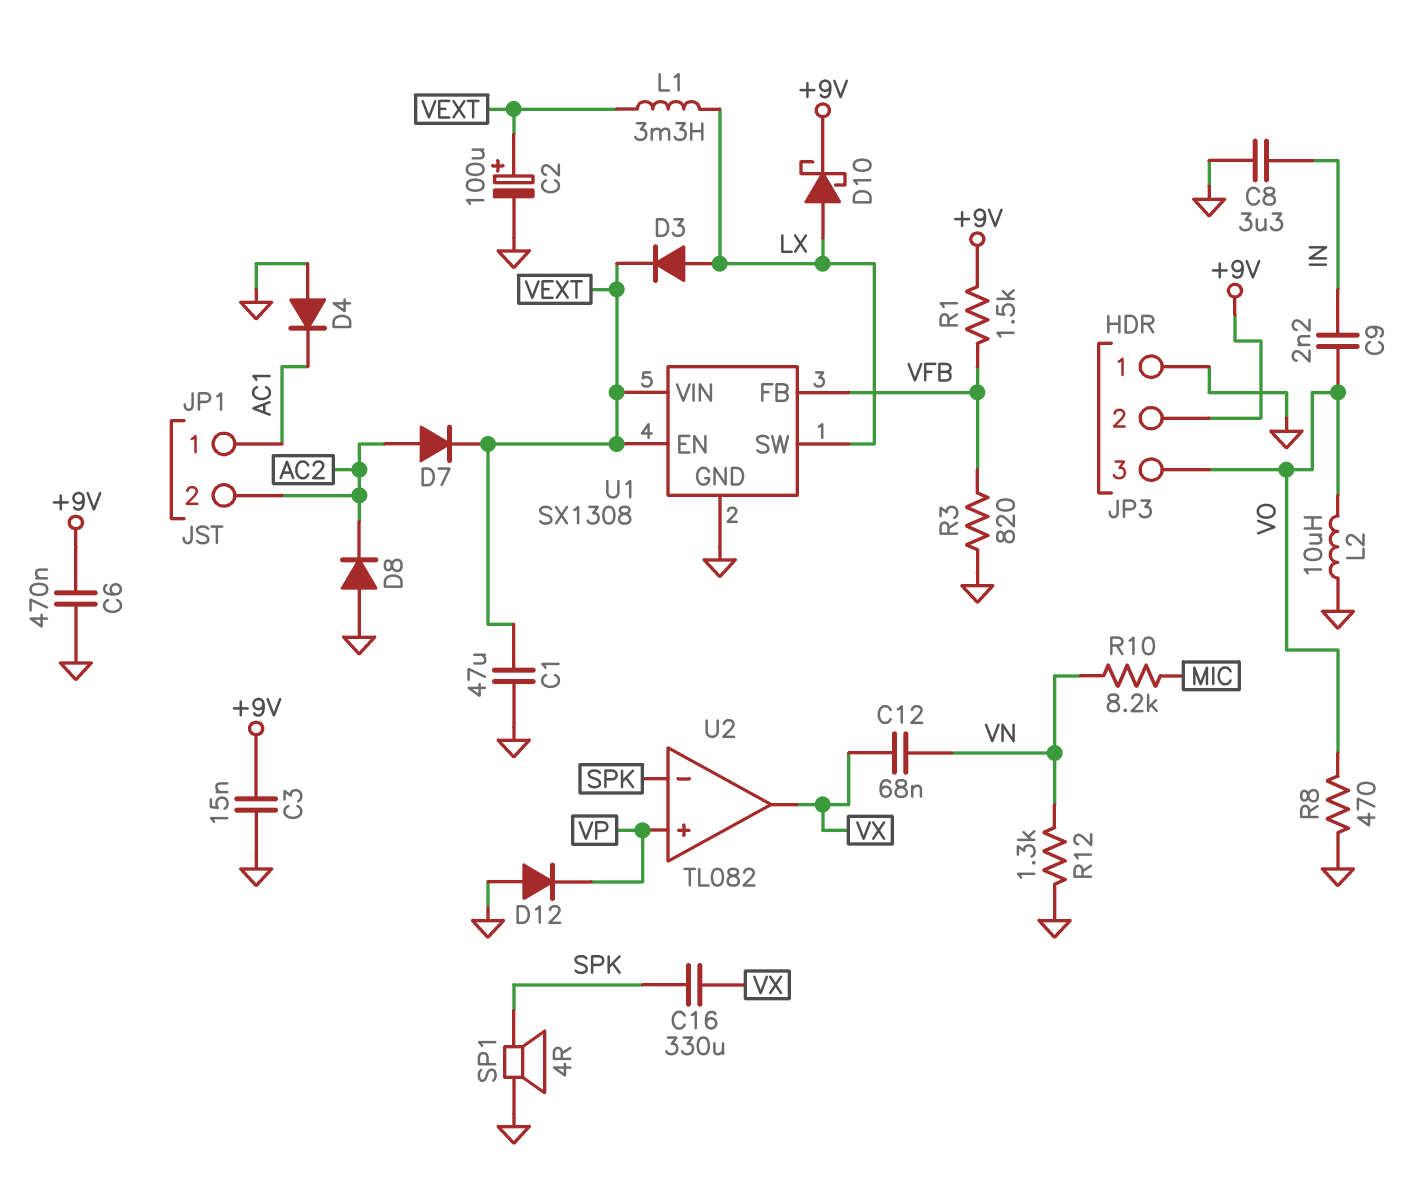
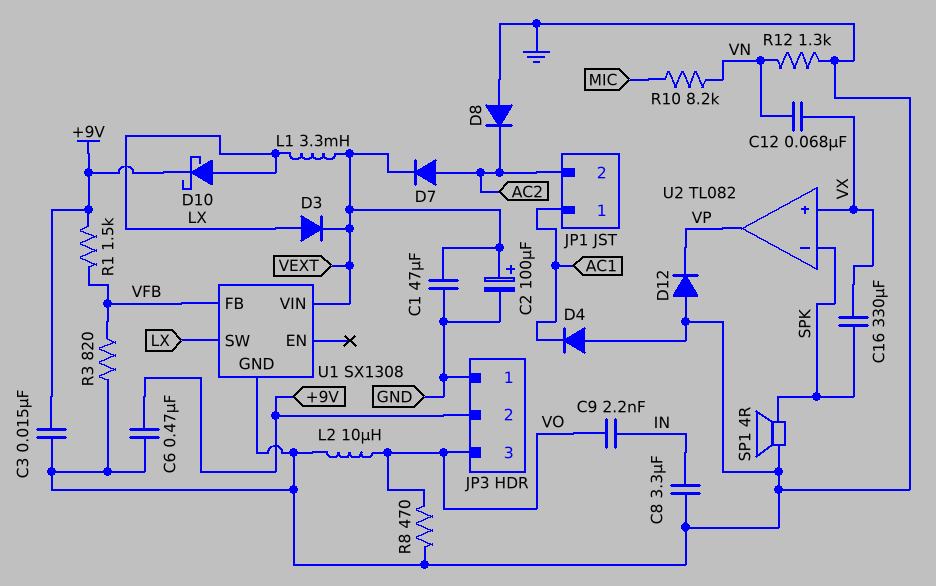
U1 pin EN: VEXT -> none
U2 pin in+: VP -> VX
U2 pin out: VX -> VP

